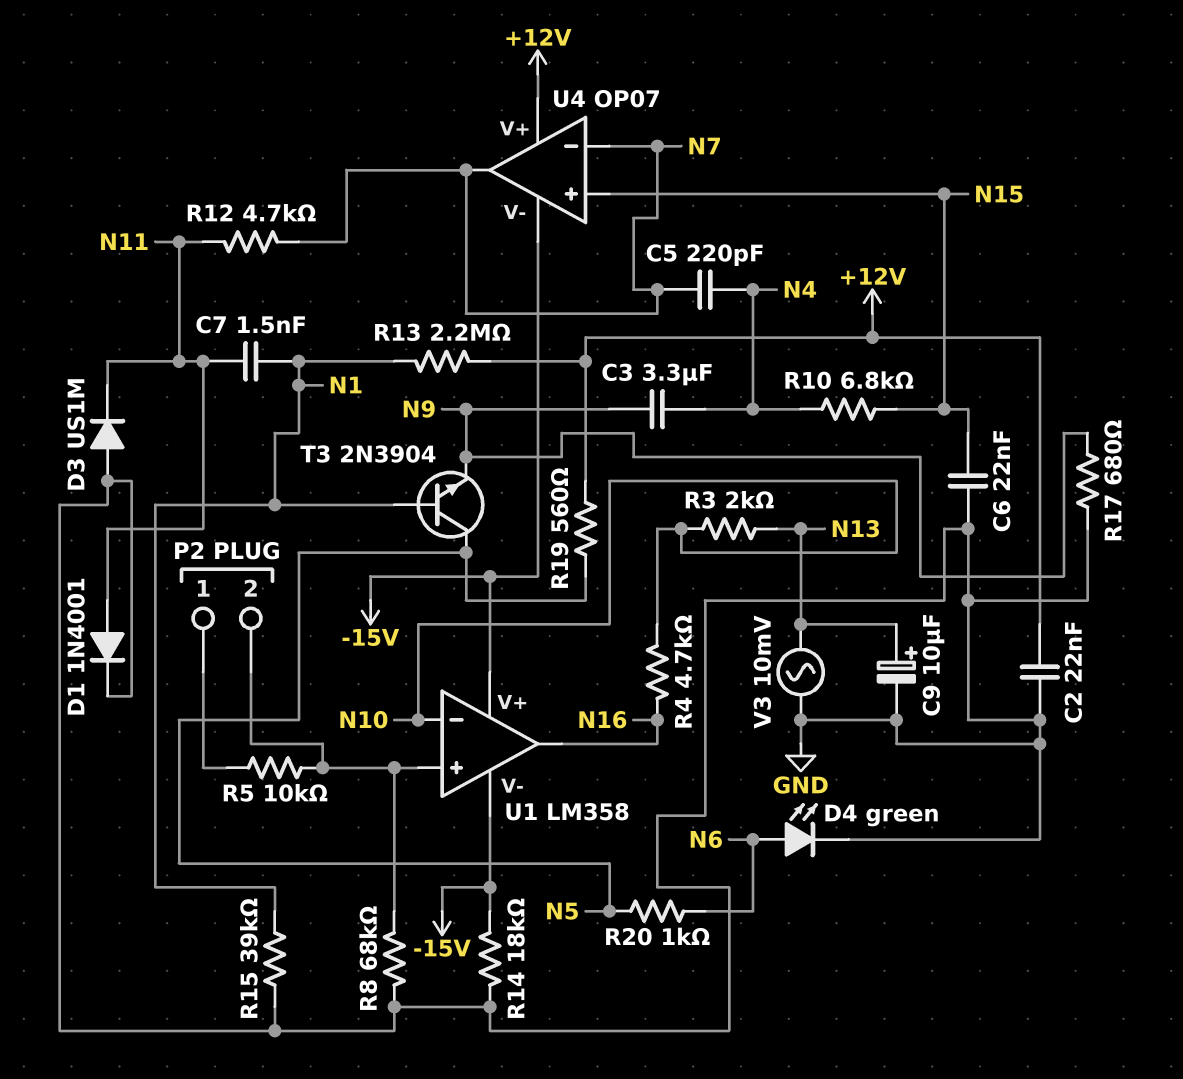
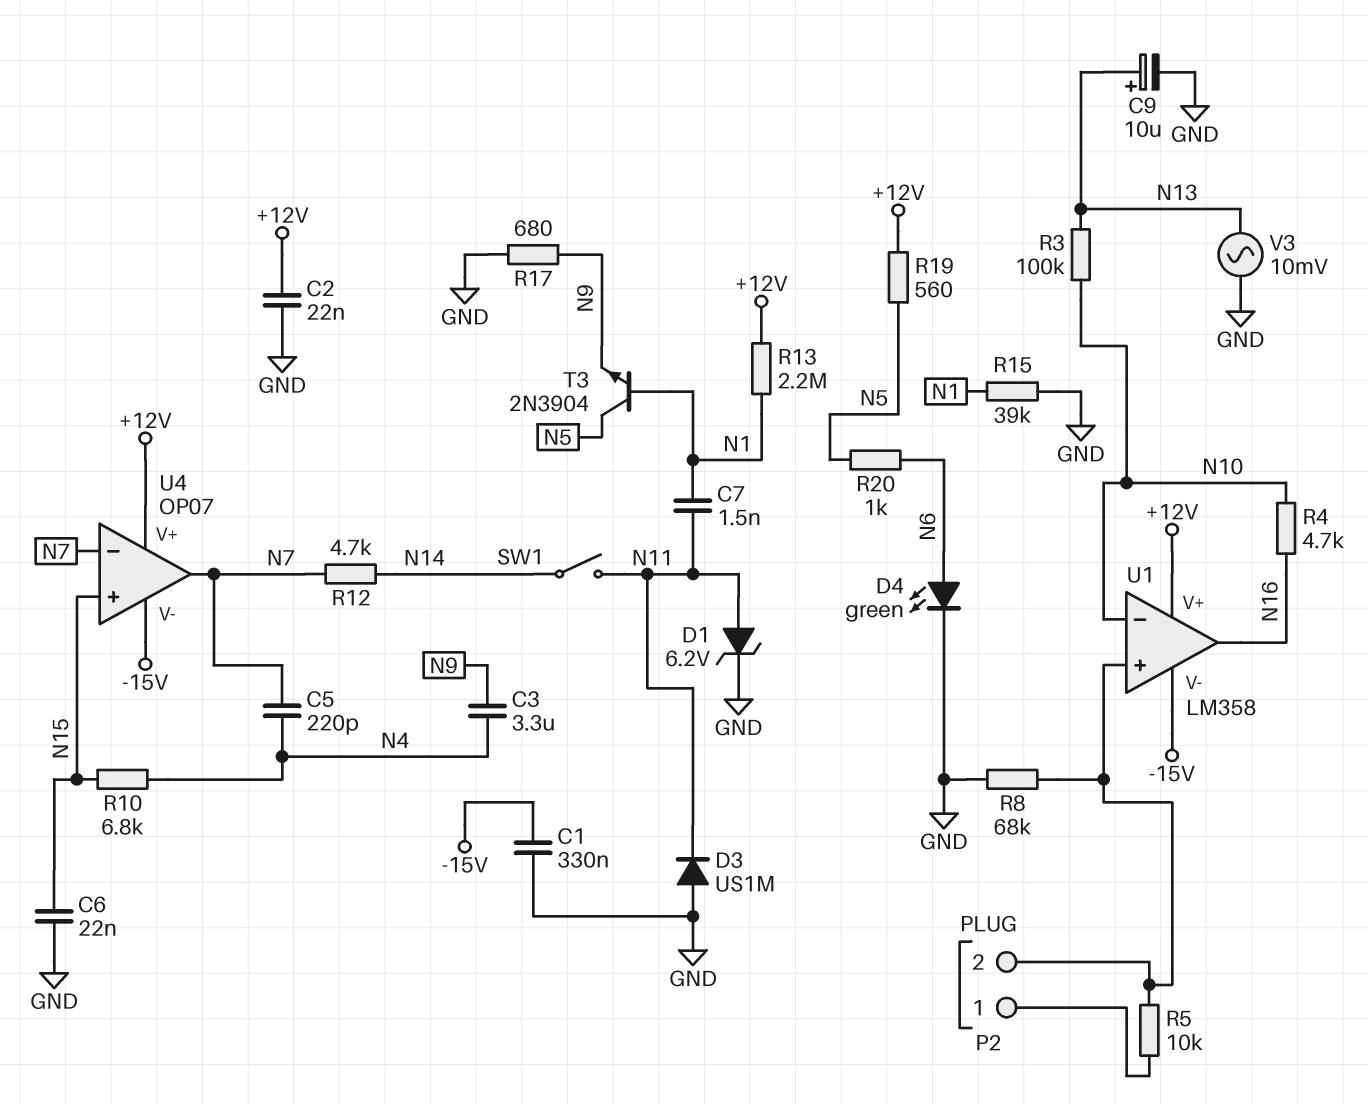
C1: none -> 330nF (-15V, GND)
D1: diode 1N4001 (A N11, K GND) -> zener 6.2V (A N11, K GND)
R3: 2k (N10, N13) -> 100k (N10, N13)
R12: 4.7k (N7, N11) -> 4.7k (N7, N14)
R14: 18k (-15V, GND) -> none
SW1: none -> switch (N11, N14)
U1 pin V+: -15V -> +12V

